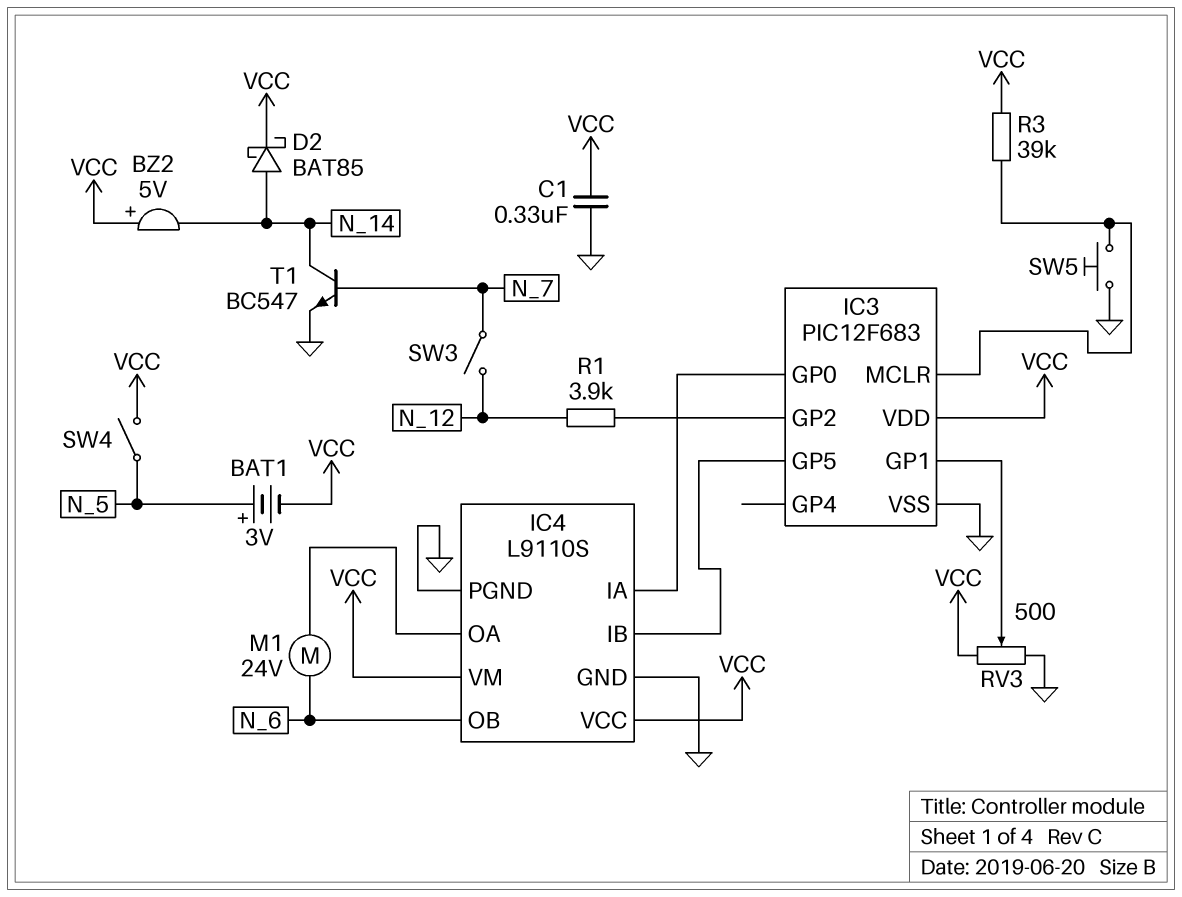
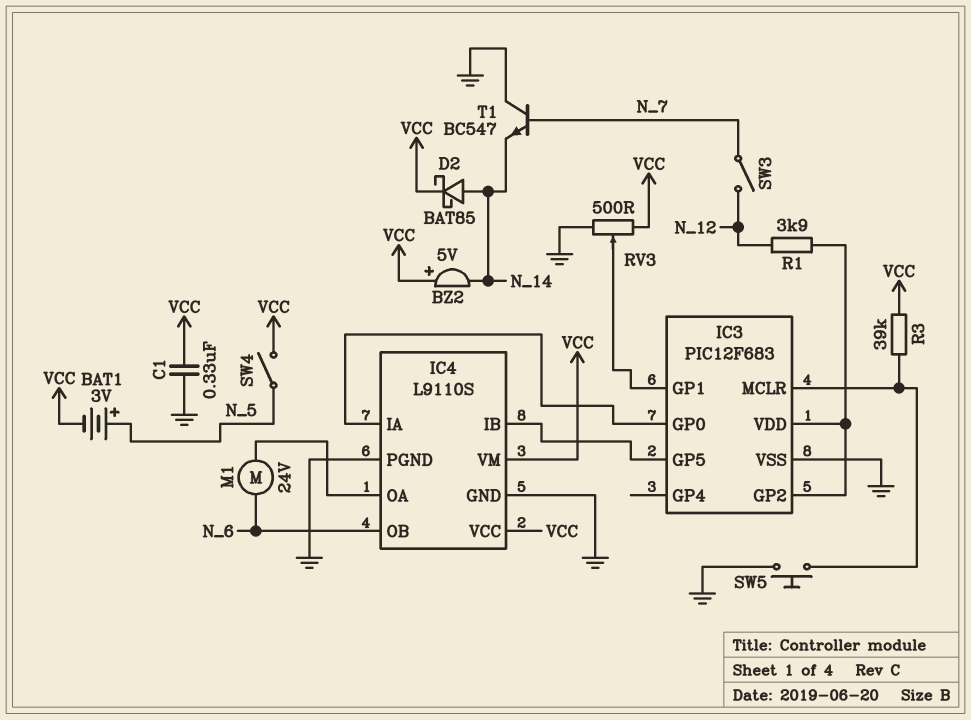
IC3 pin VDD: VCC -> IC3/GP2
T1: NPN BC547 (B N_7, C N_14, E GND) -> NPN BC547 (B N_7, C GND, E N_14)

